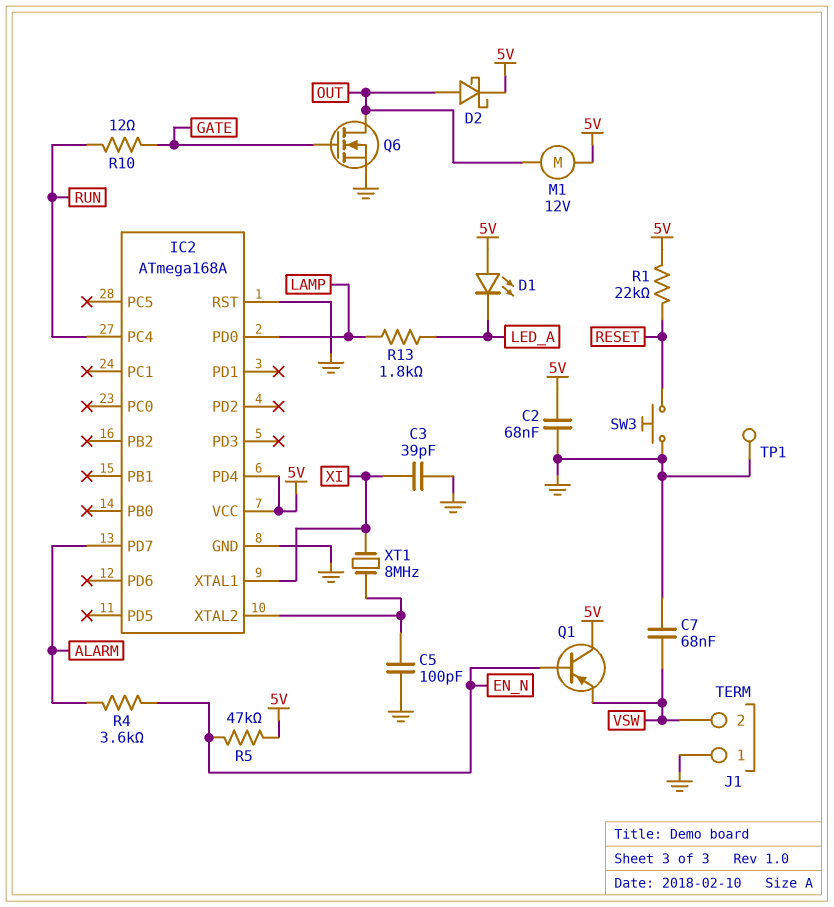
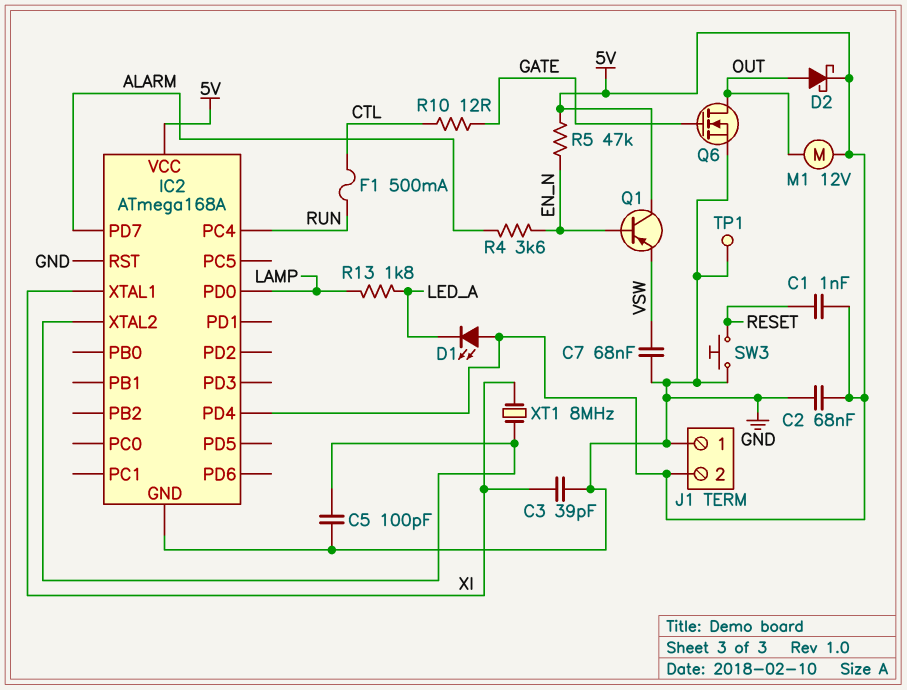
C1: none -> 1nF (5V, RESET)
F1: none -> 500mA (CTL, RUN)
J1 pin 2: VSW -> 5V
R1: 22k (5V, RESET) -> none
R10: 12 (GATE, RUN) -> 12 (CTL, GATE)

